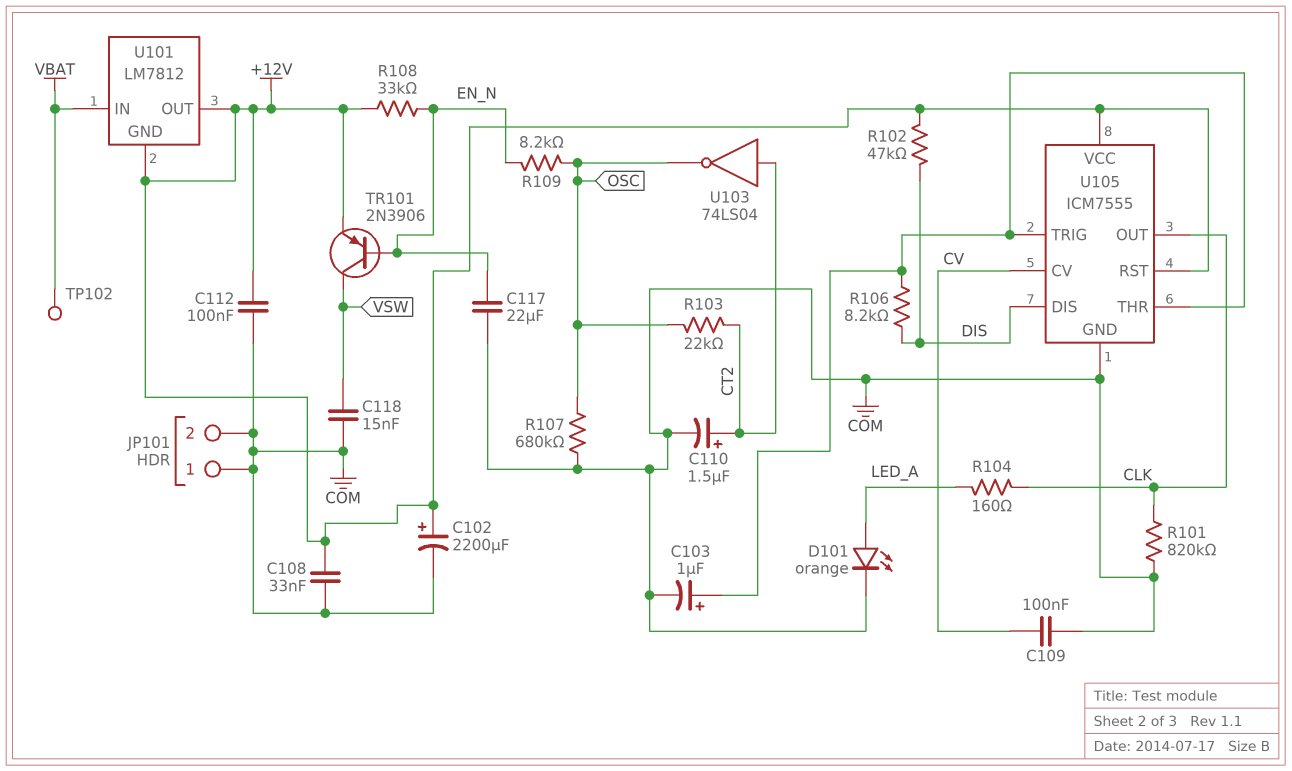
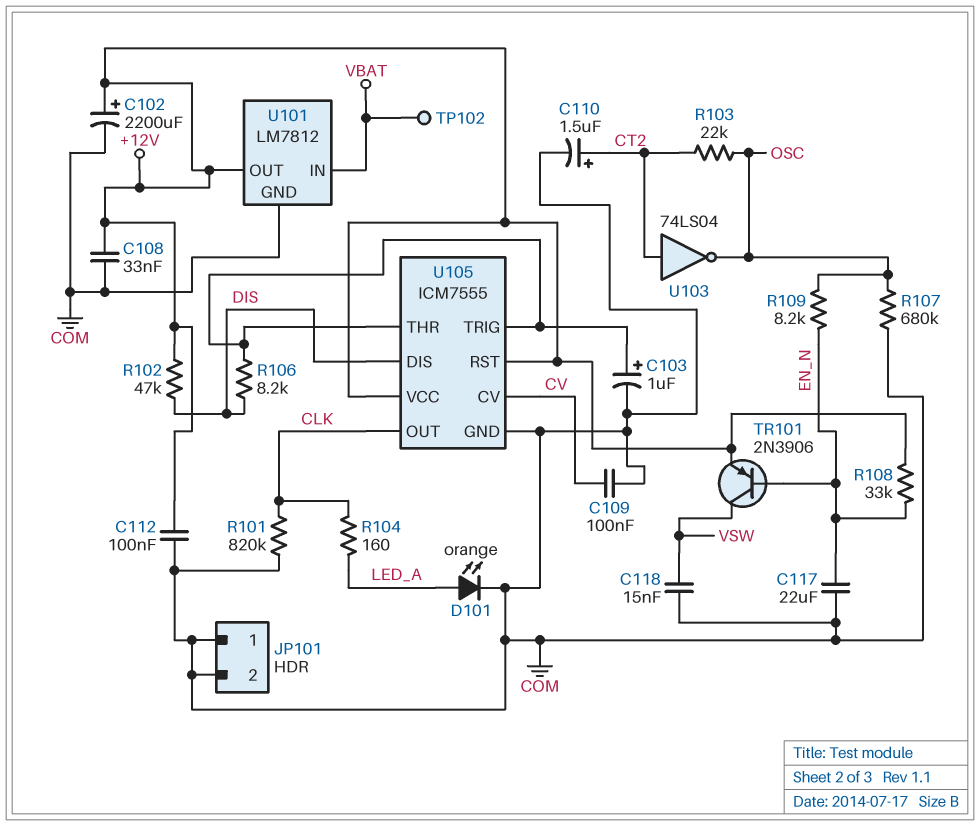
U101 pin GND: +12V -> COM

